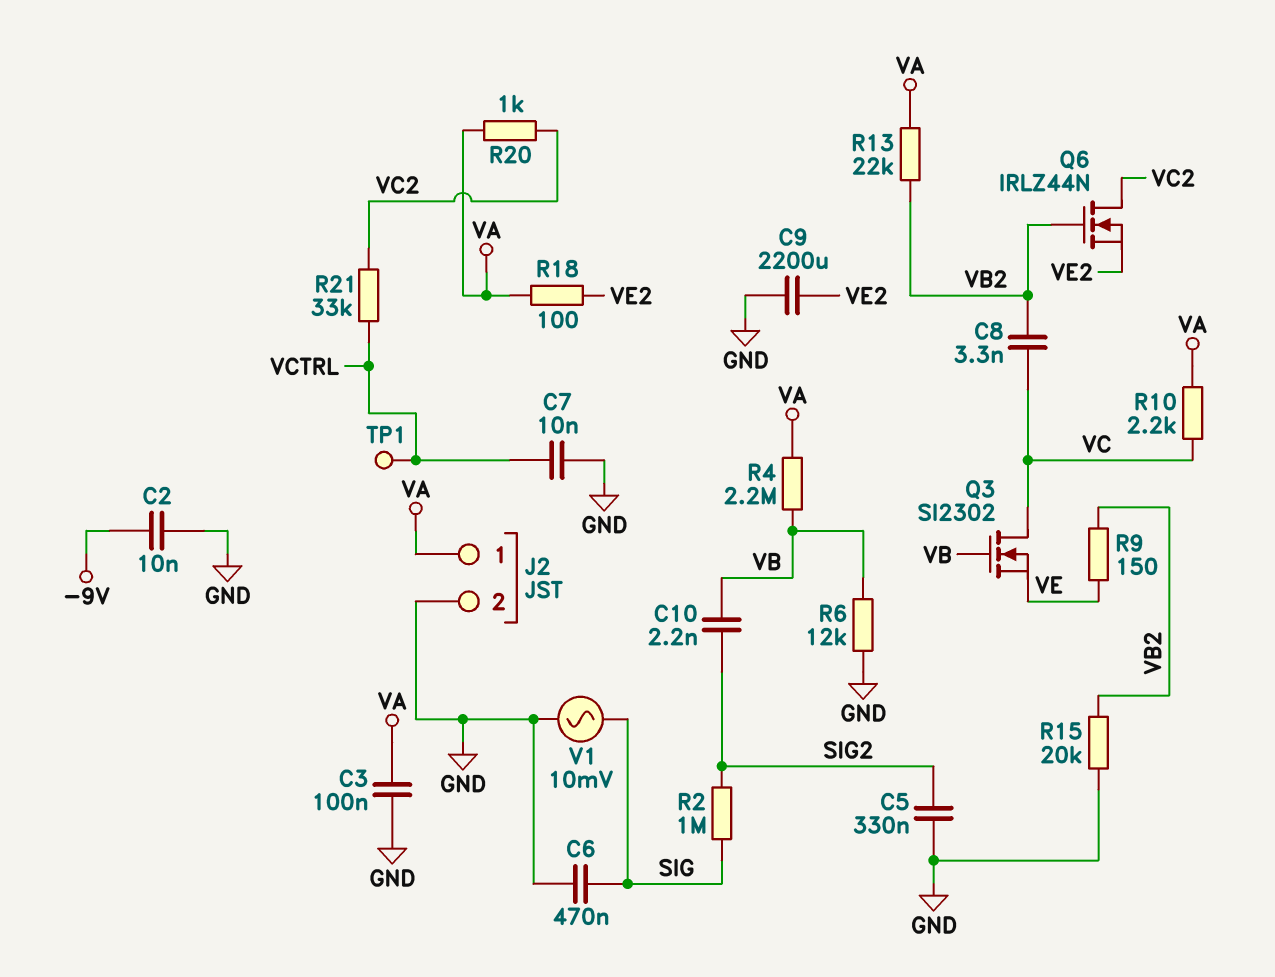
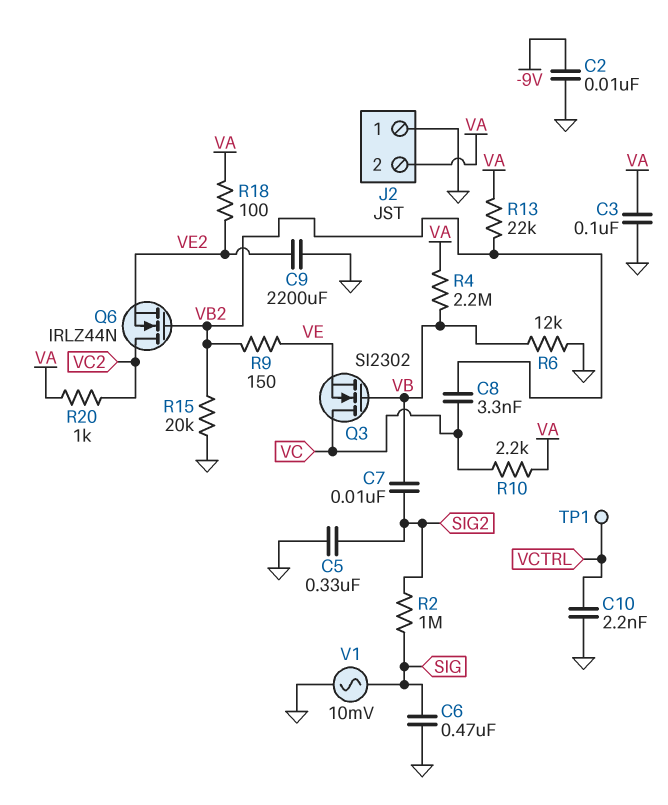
C7: 10nF (GND, VCTRL) -> 10nF (SIG2, VB)
C10: 2.2nF (SIG2, VB) -> 2.2nF (GND, VCTRL)
J2 pin 1: VA -> GND
J2 pin 2: GND -> VA
R21: 33k (VC2, VCTRL) -> none

